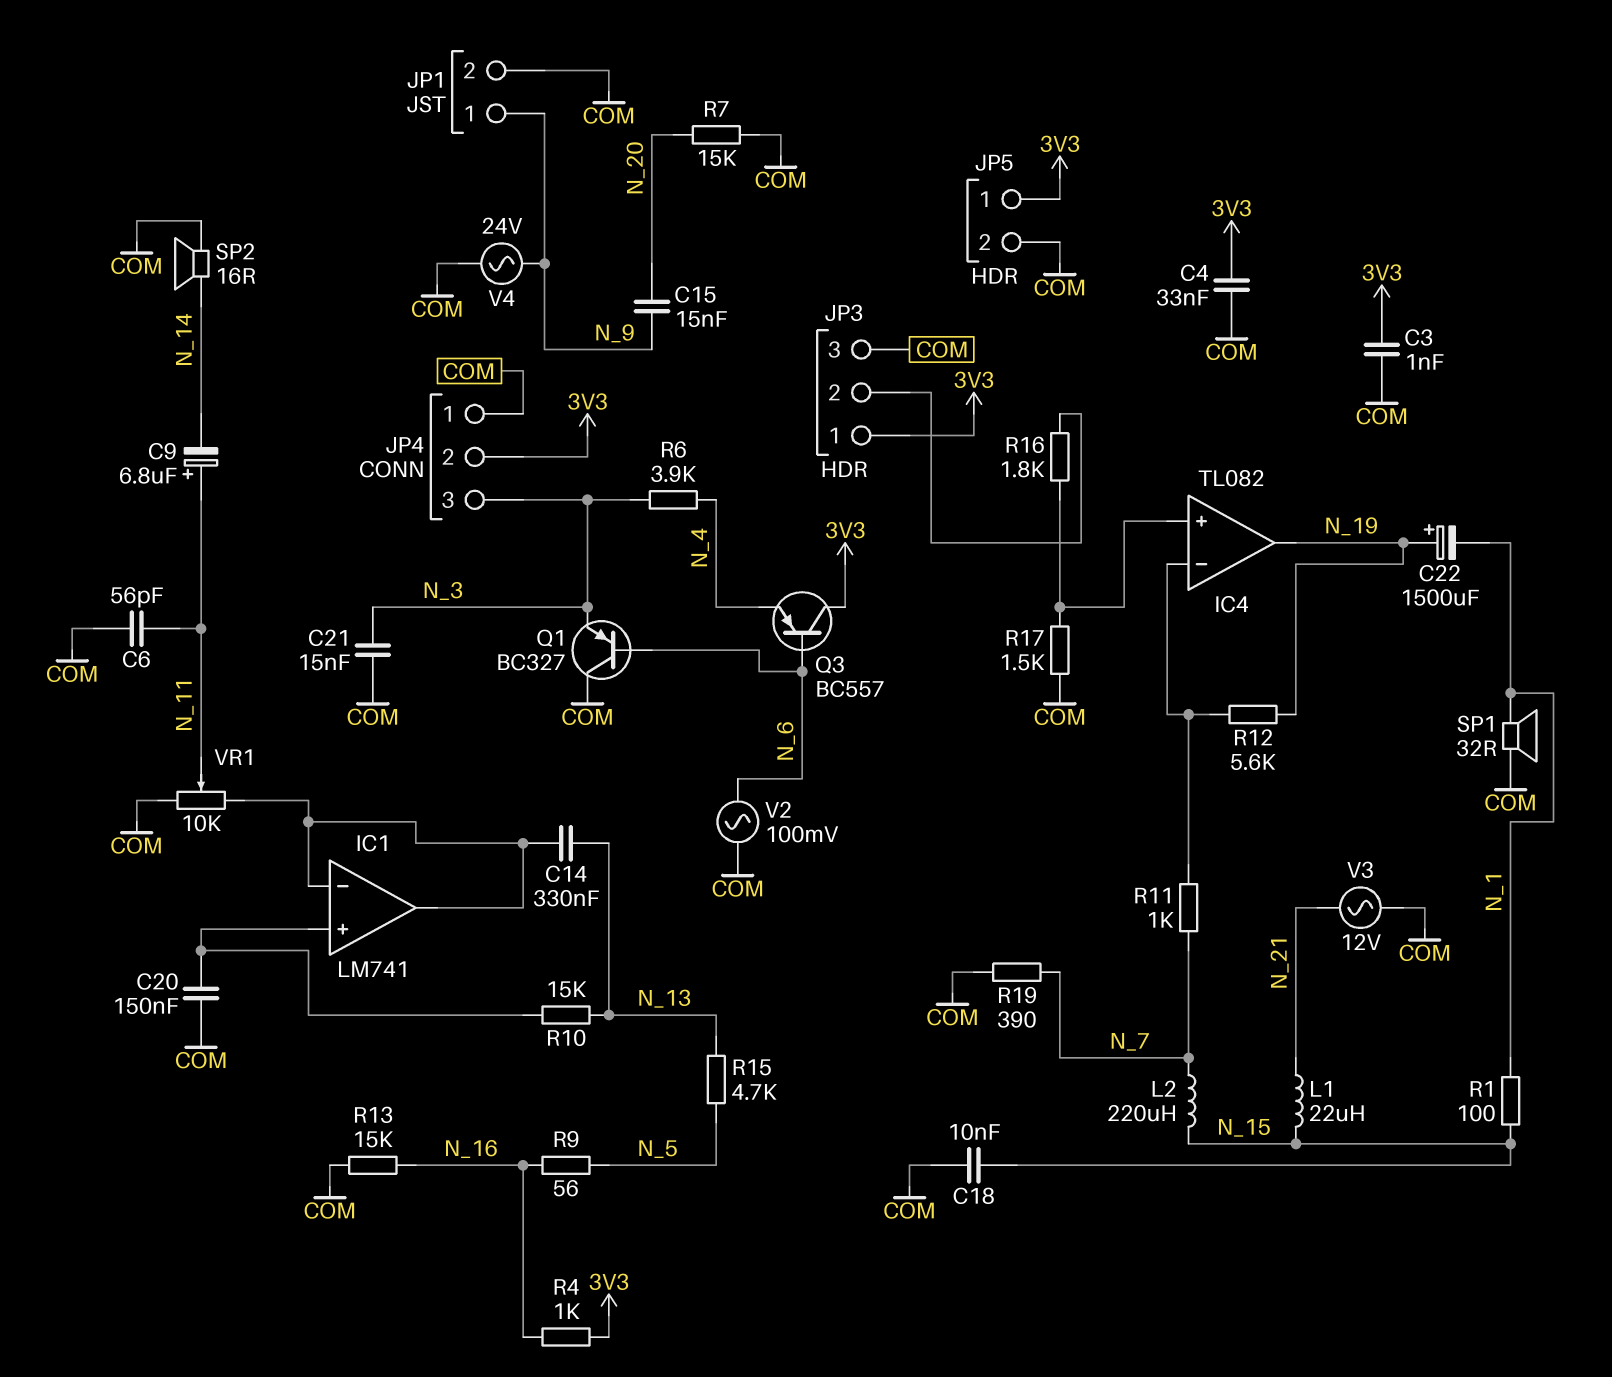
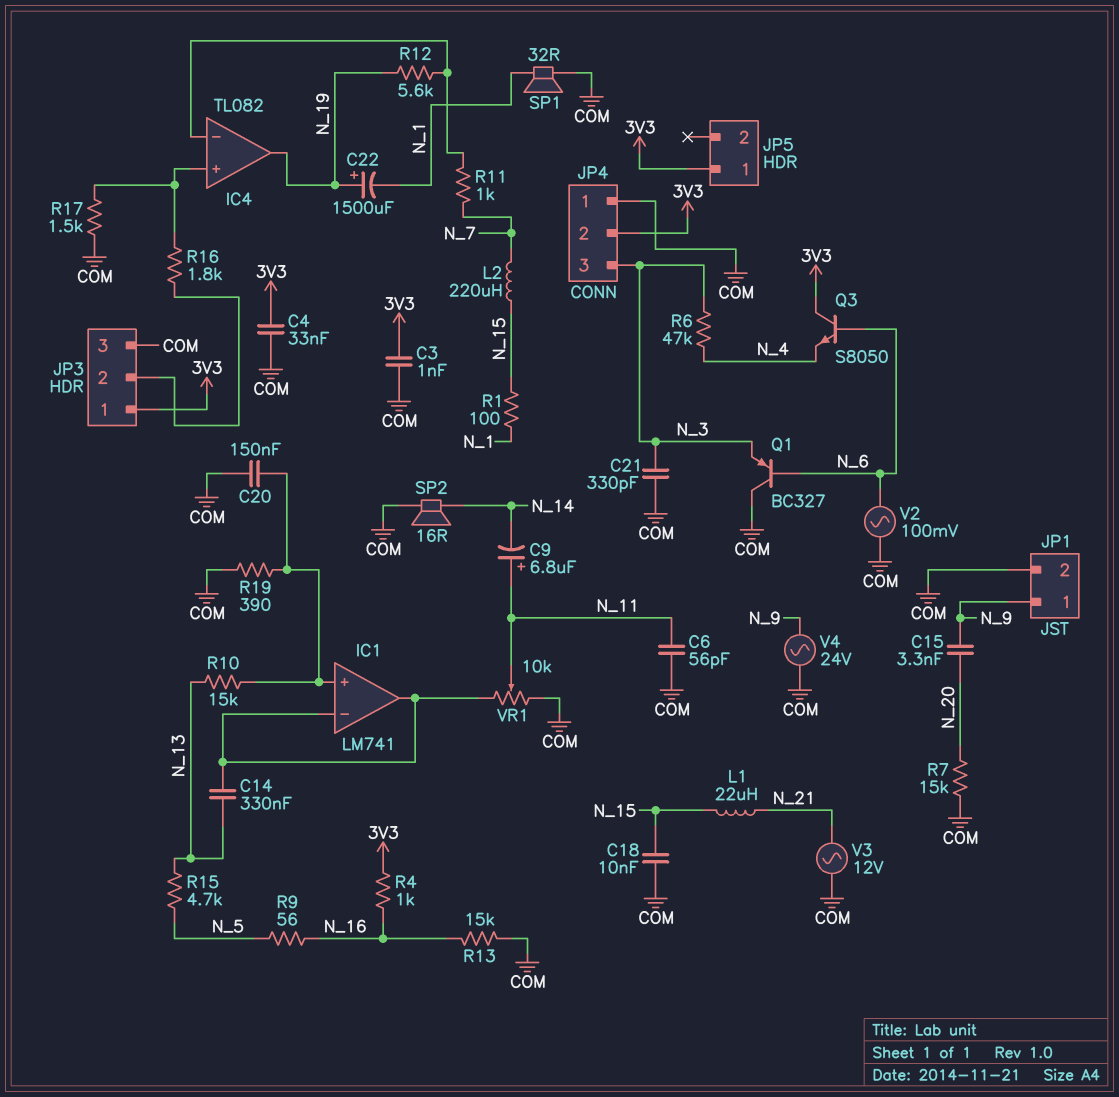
C15: 15nF (N_9, N_20) -> 3.3nF (N_9, N_20)
C21: 15nF (COM, N_3) -> 330pF (COM, N_3)
JP5 pin 2: COM -> none
Q3: PNP BC557 (B N_6, C 3V3, E N_4) -> NPN S8050 (B N_6, C 3V3, E N_4)
R6: 3.9k (N_3, N_4) -> 47k (N_3, N_4)
R19: 390 (COM, N_7) -> 390 (COM, IC1/in+)

